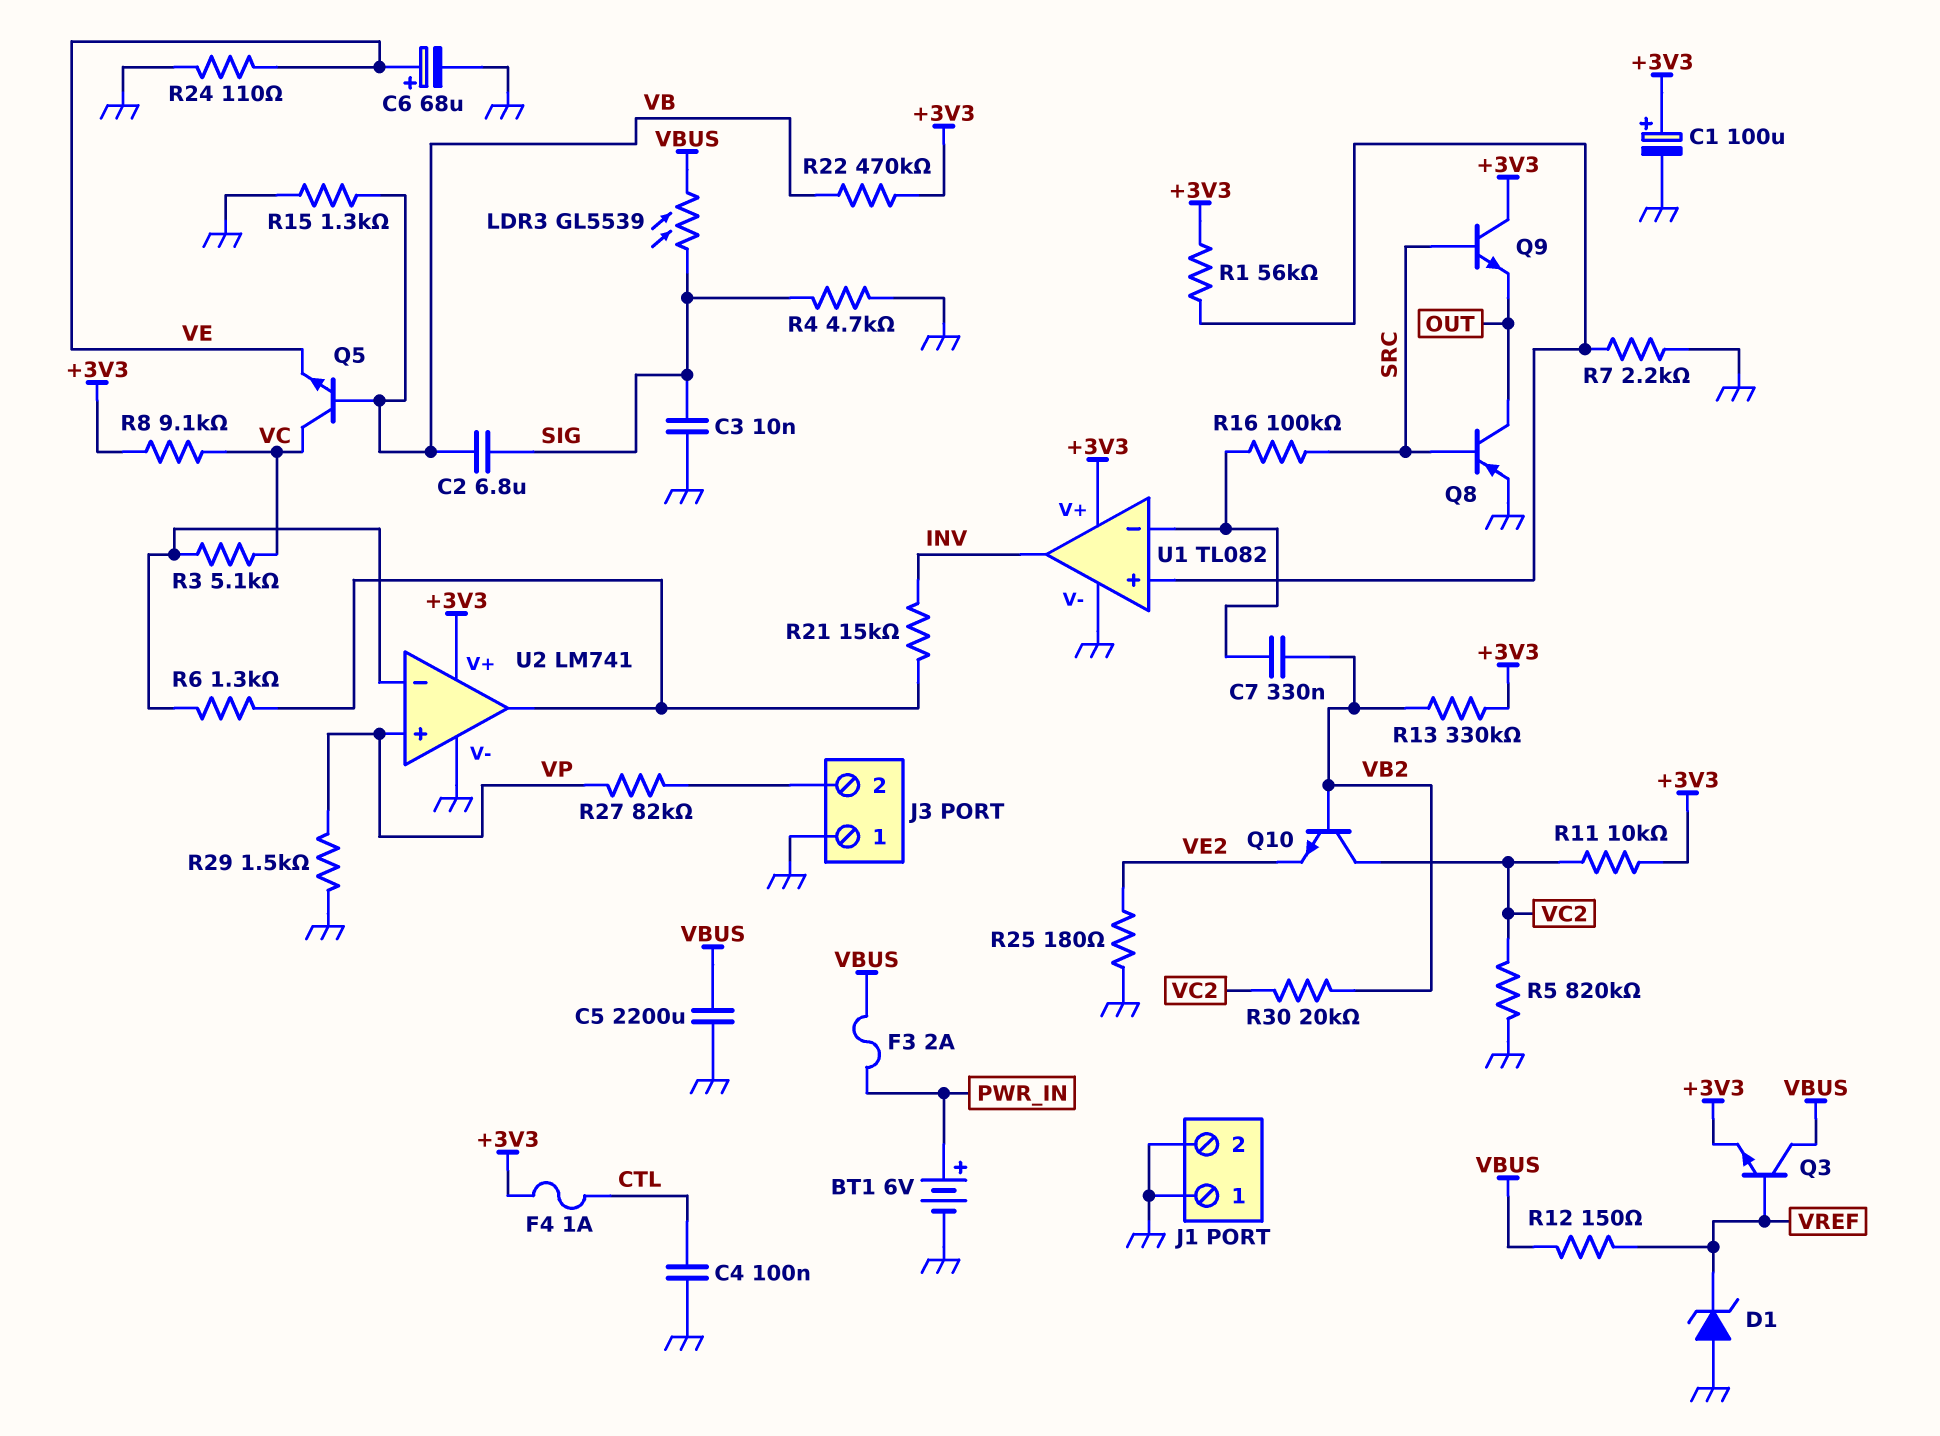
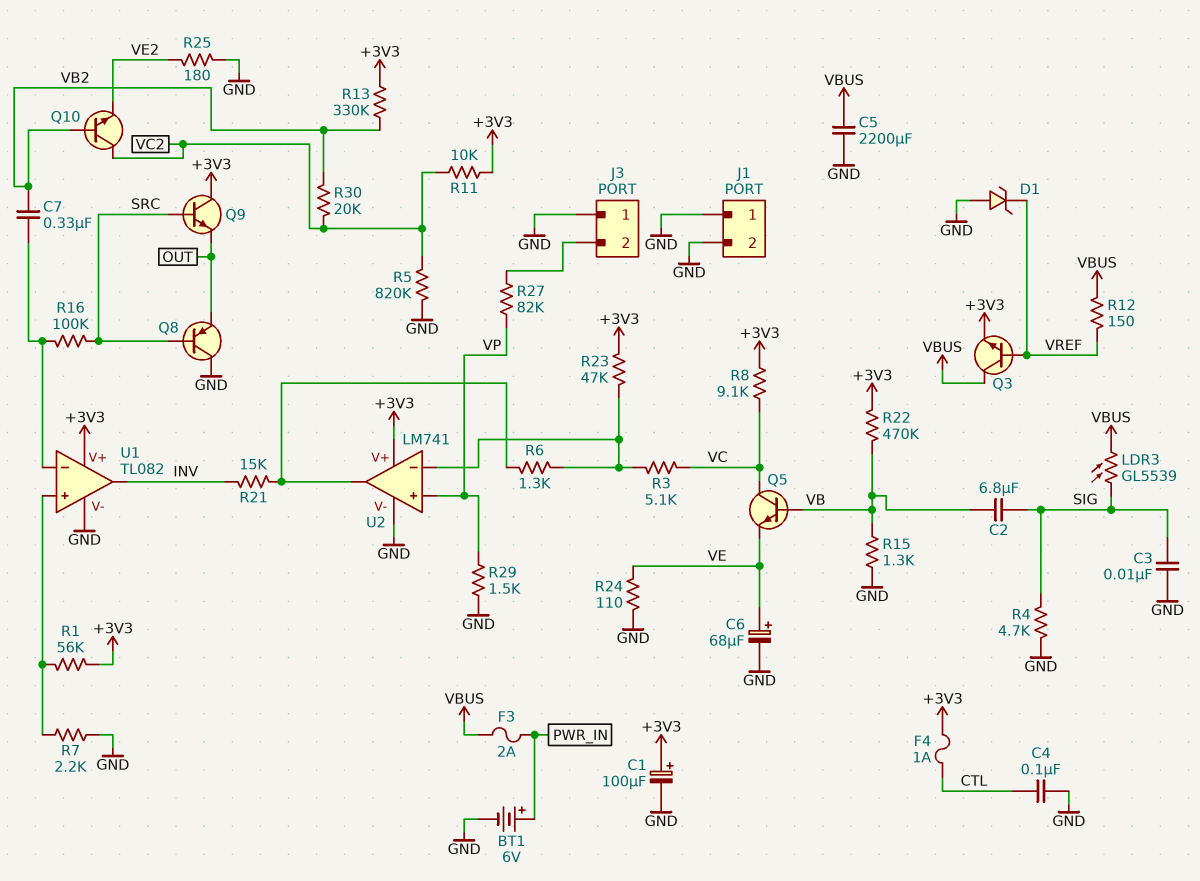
Q8: PNP (B SRC, C OUT, E GND) -> PNP (B SRC, C GND, E OUT)
R23: none -> 47k (+3V3, U2/in-)

